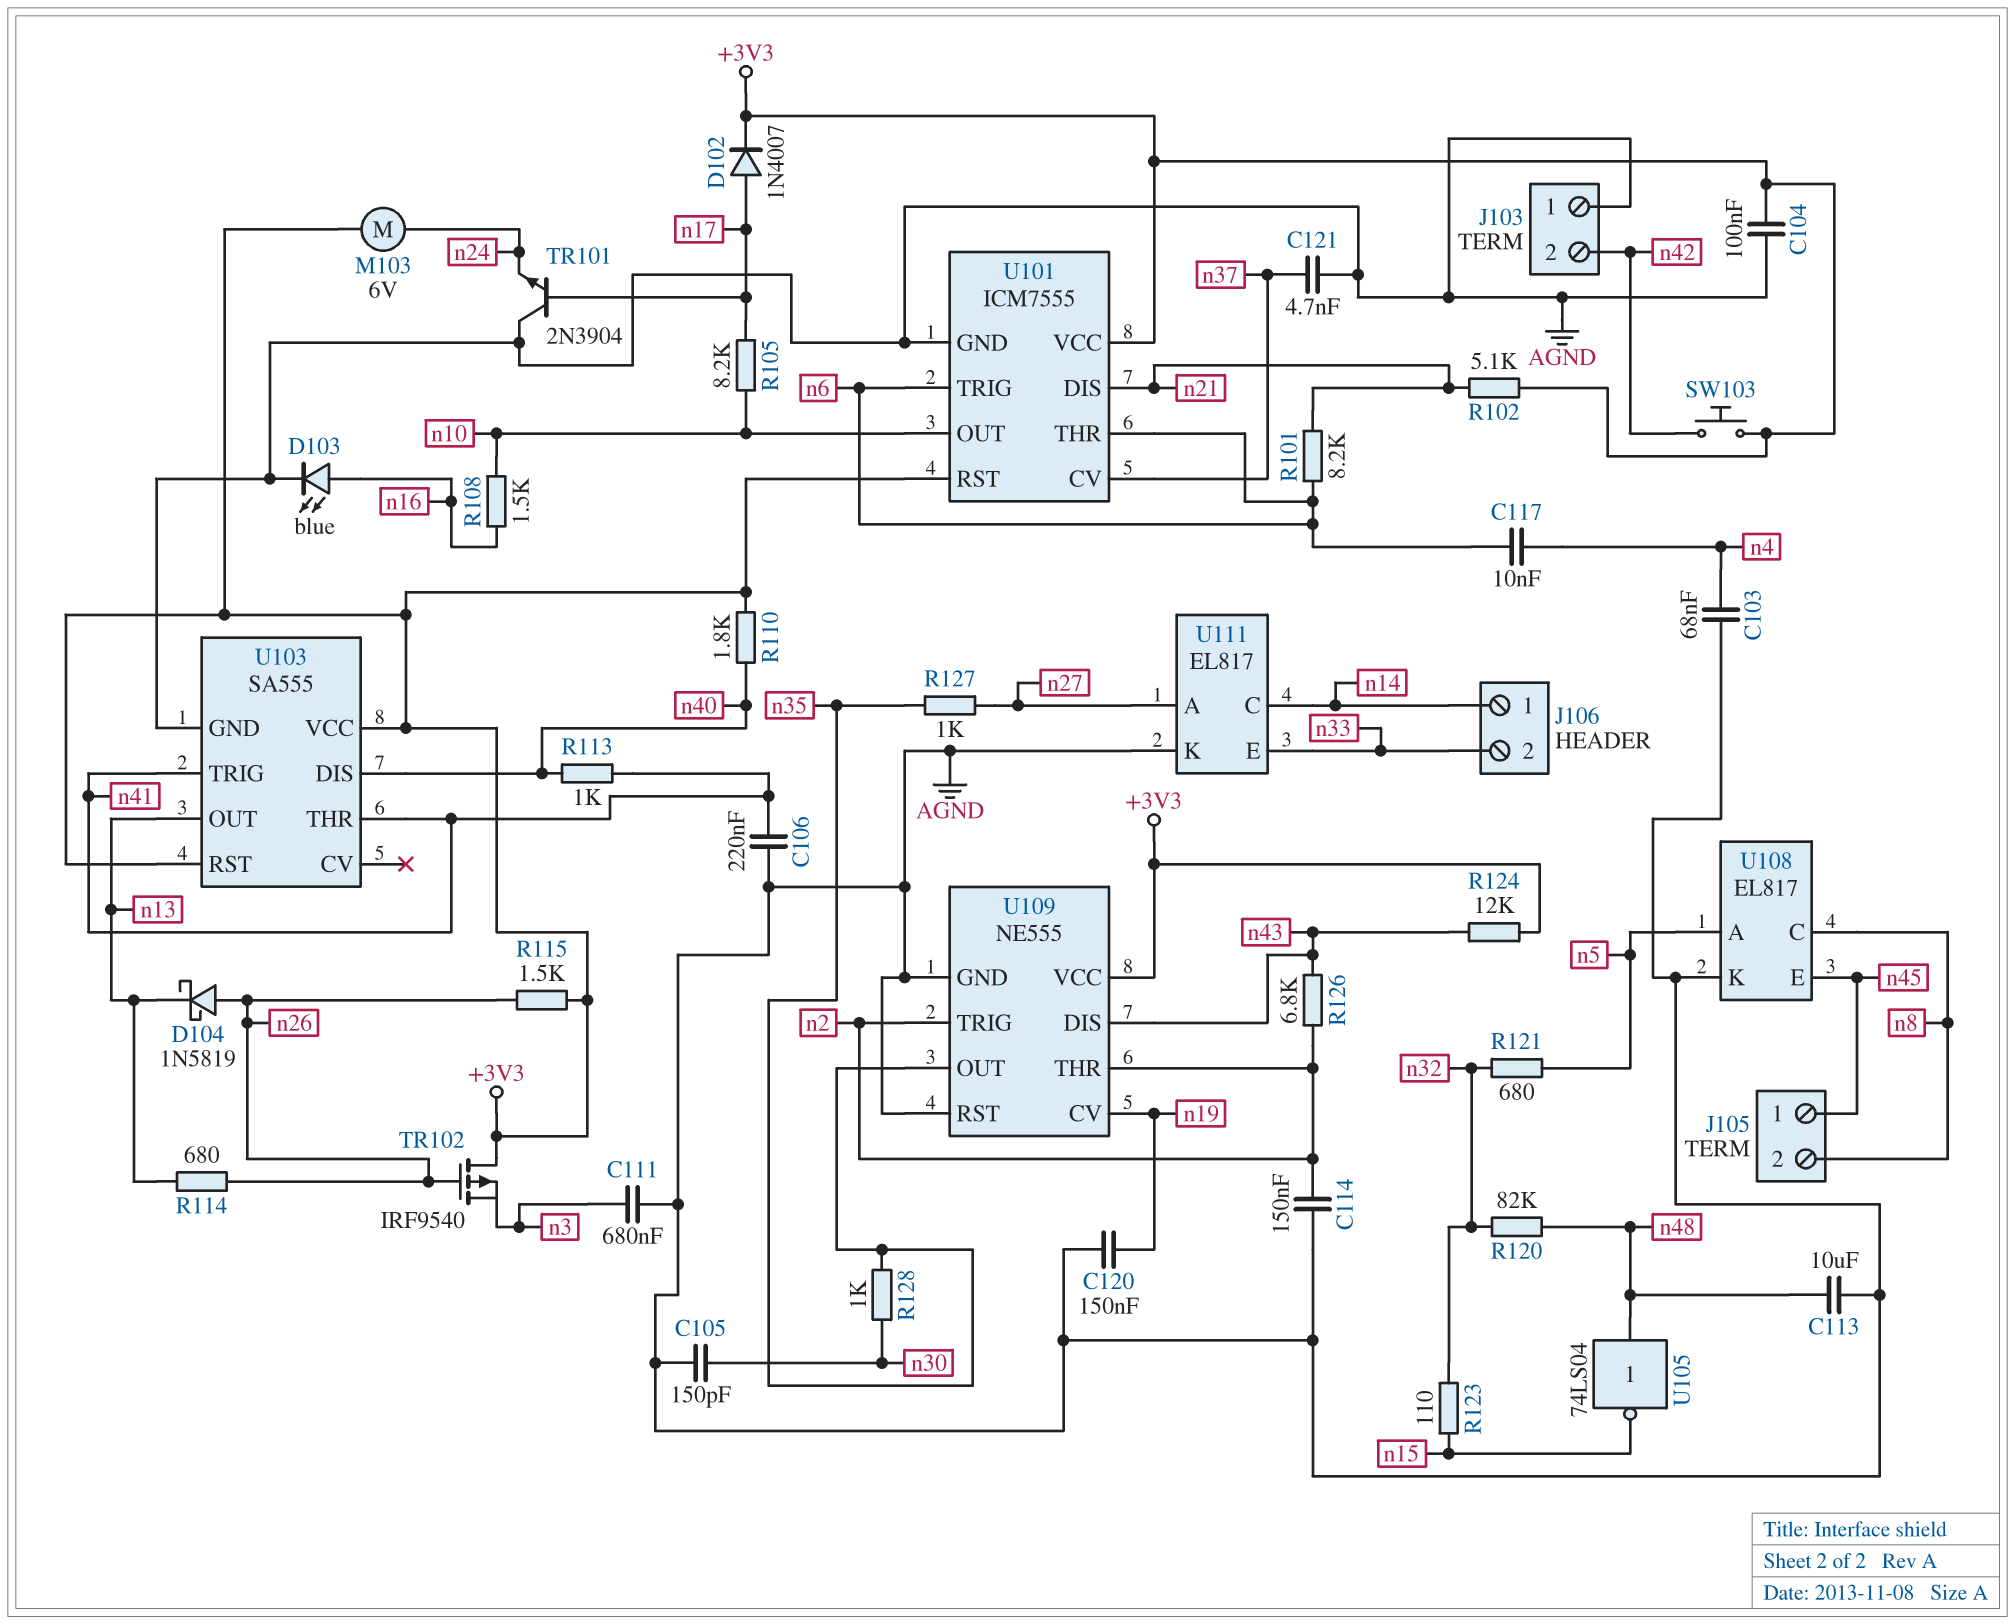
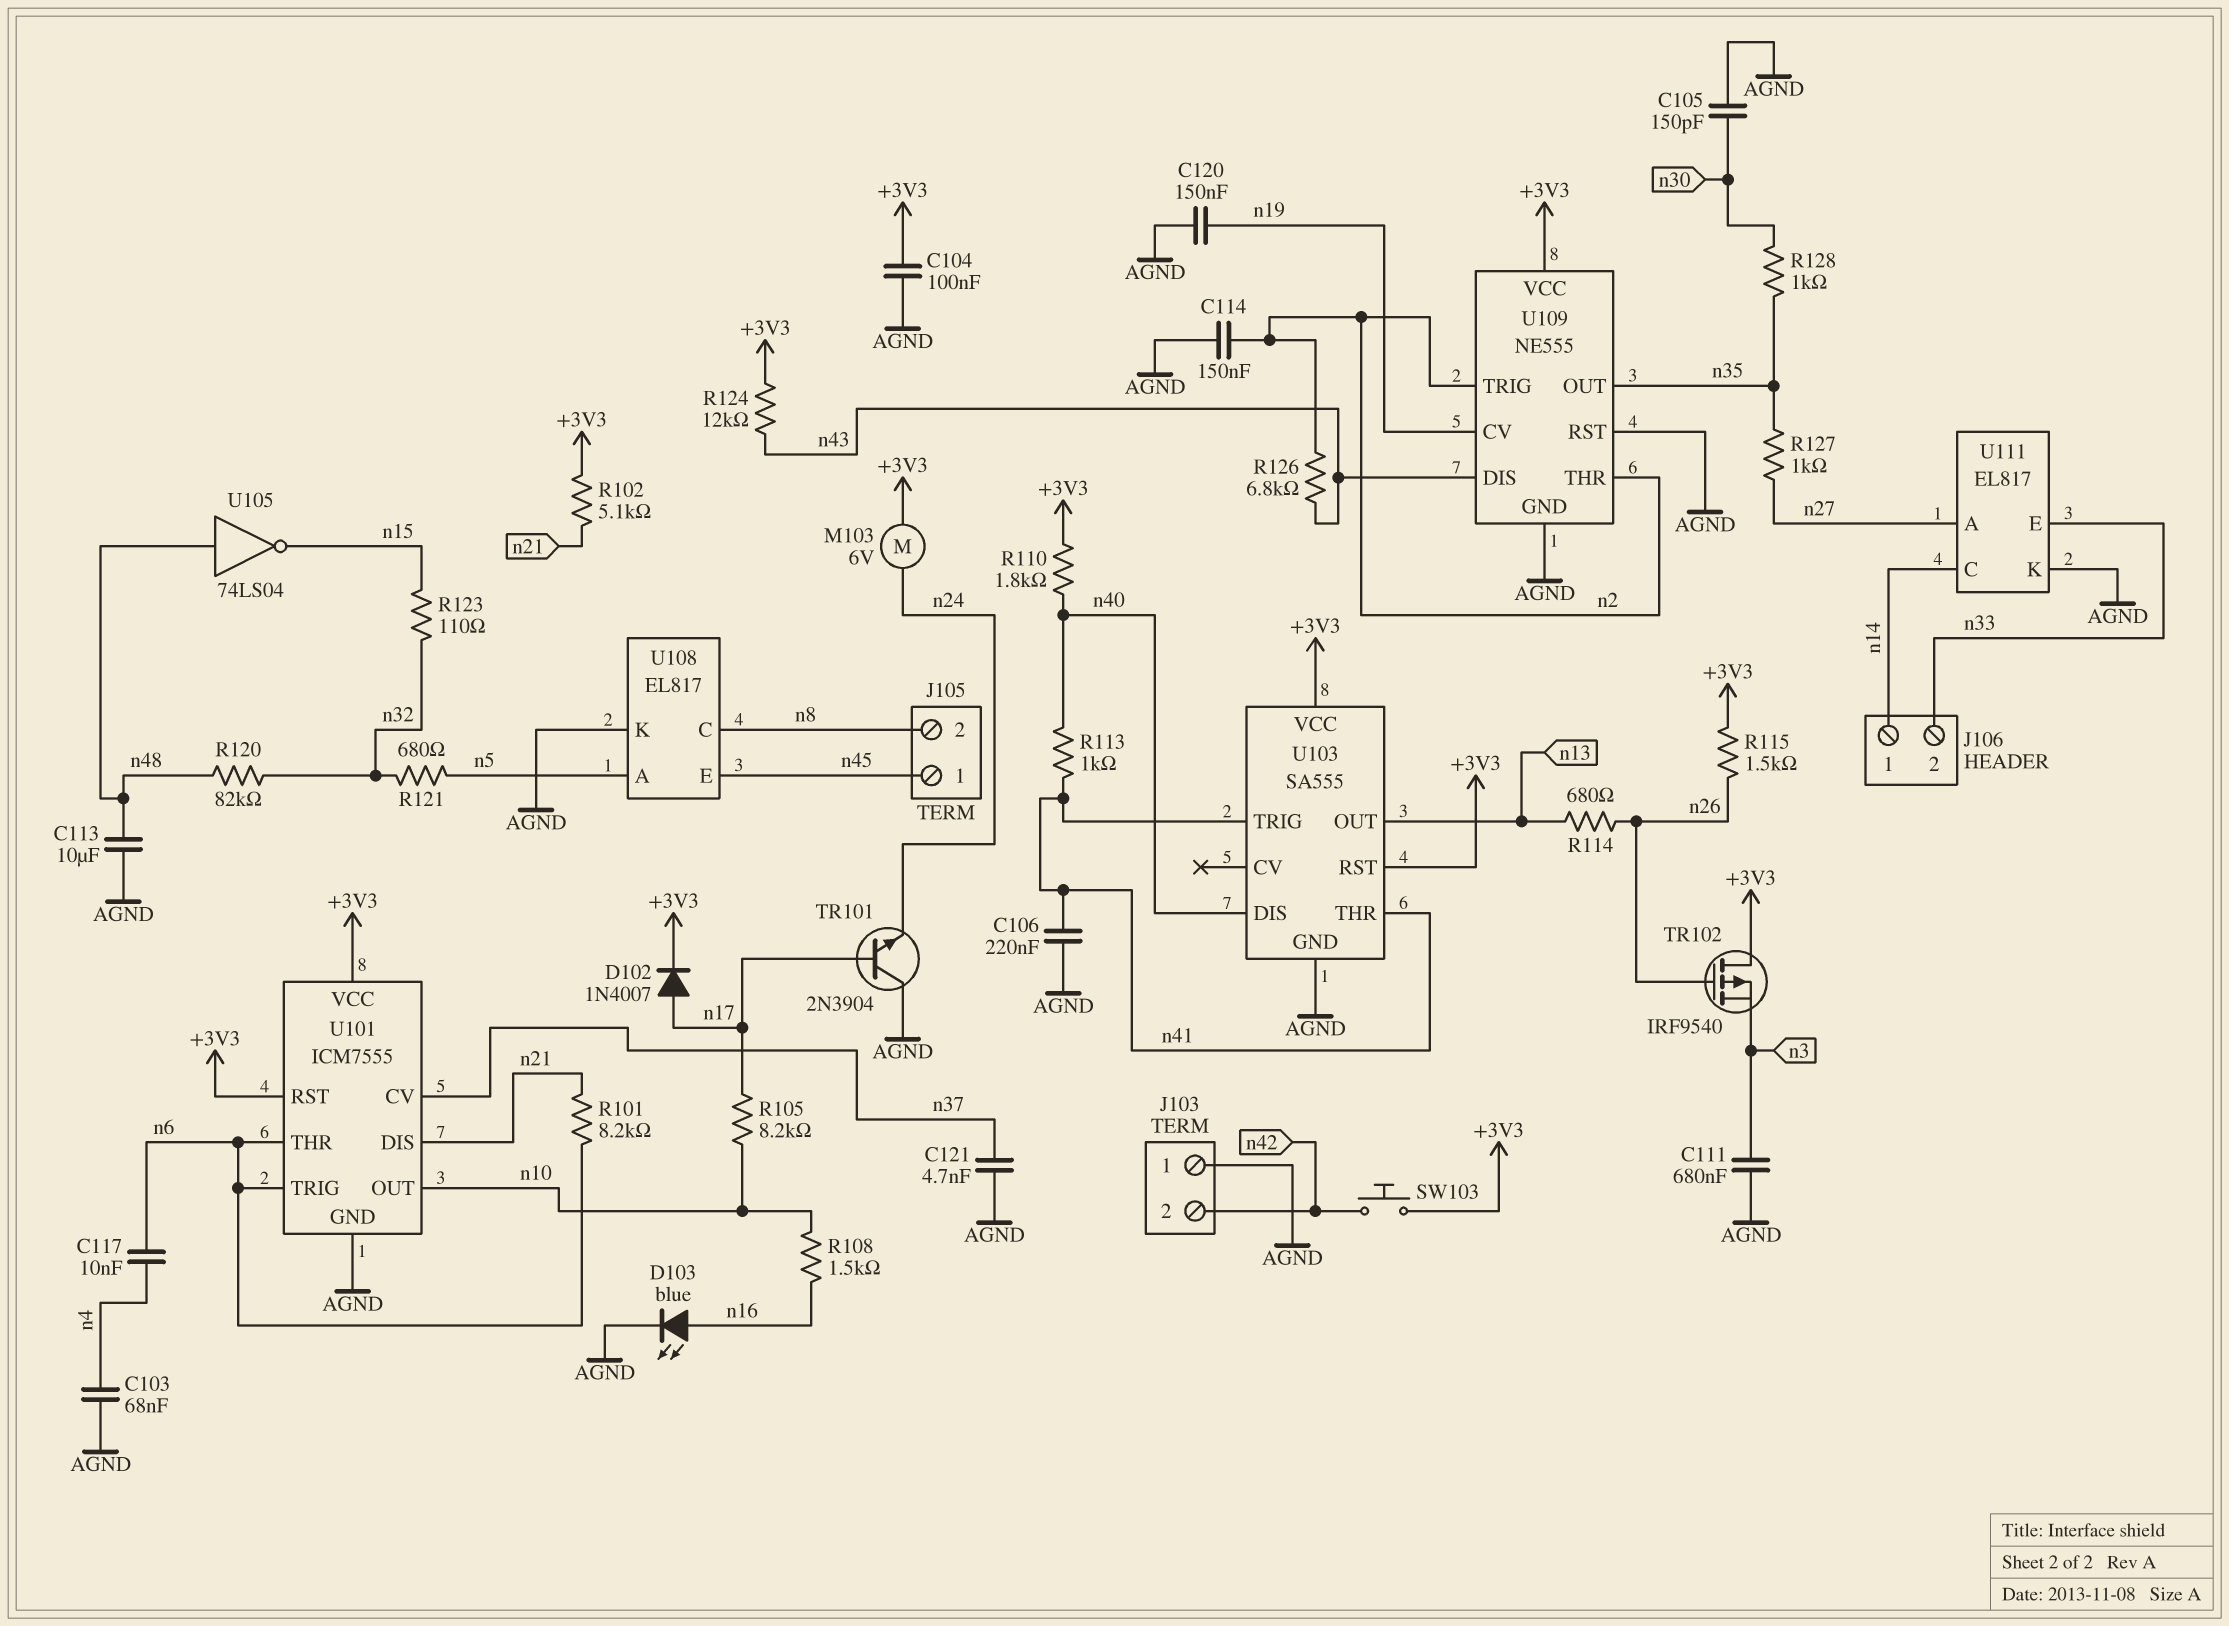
D104: schottky 1N5819 (A n26, K n13) -> none

